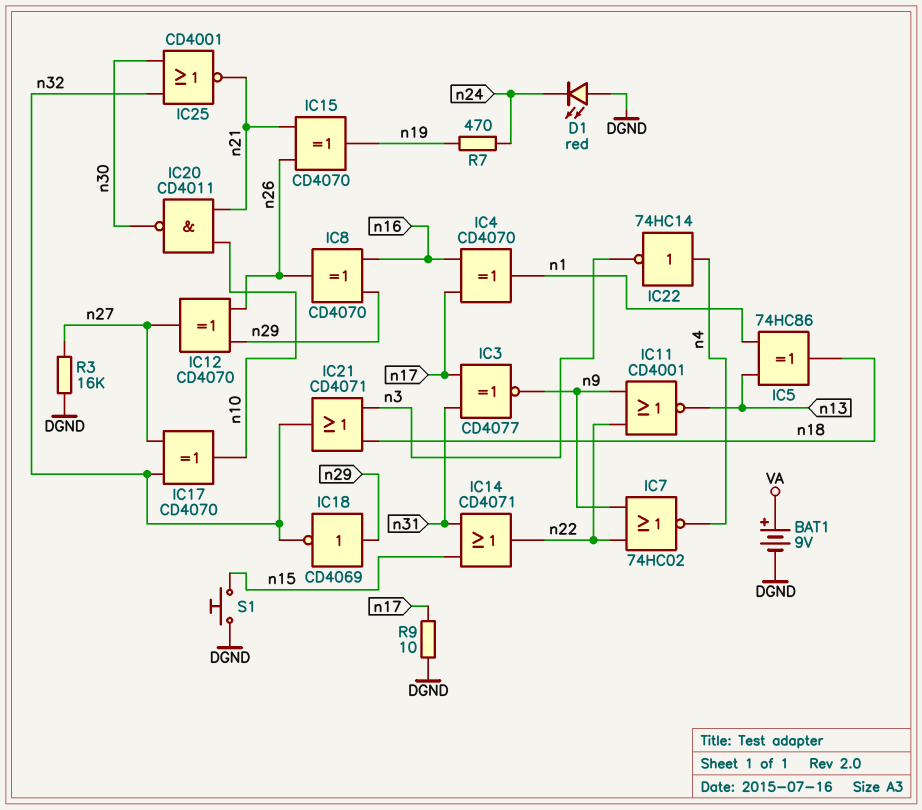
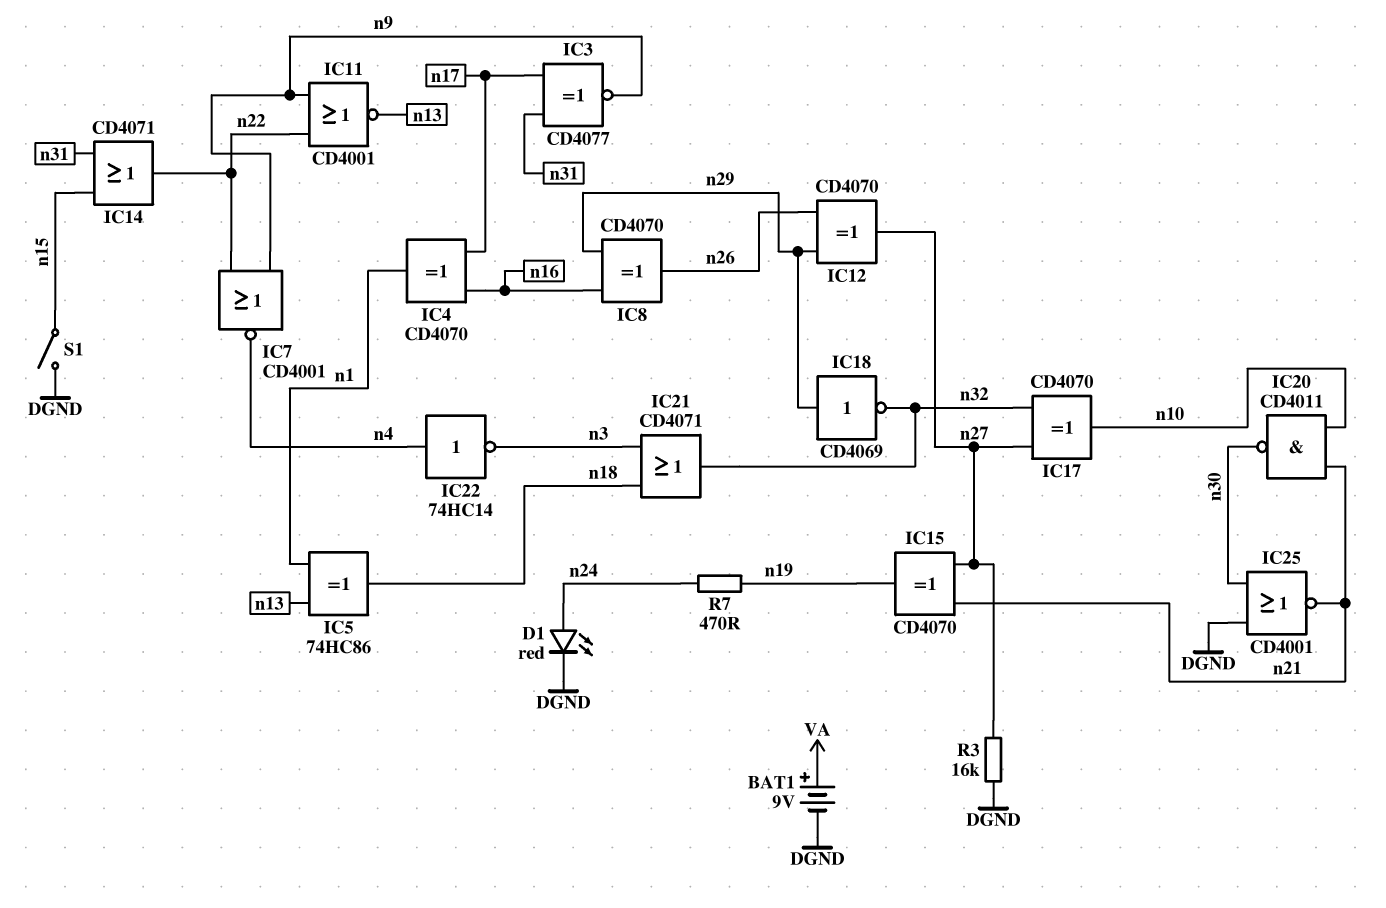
D1: LED red (A DGND, K n24) -> LED red (A n24, K DGND)
IC7: NOR 74HC02 (in n9, in n22, out n4) -> NOR CD4001 (in n9, in n22, out n4)
IC15: XOR CD4070 (in n21, in n26, out n19) -> XOR CD4070 (in n21, in n27, out n19)
IC25: NOR CD4001 (in n30, in n32, out n21) -> NOR CD4001 (in DGND, in n30, out n21)
R9: 10 (DGND, n17) -> none
S1: button (DGND, n15) -> switch (DGND, n15)

